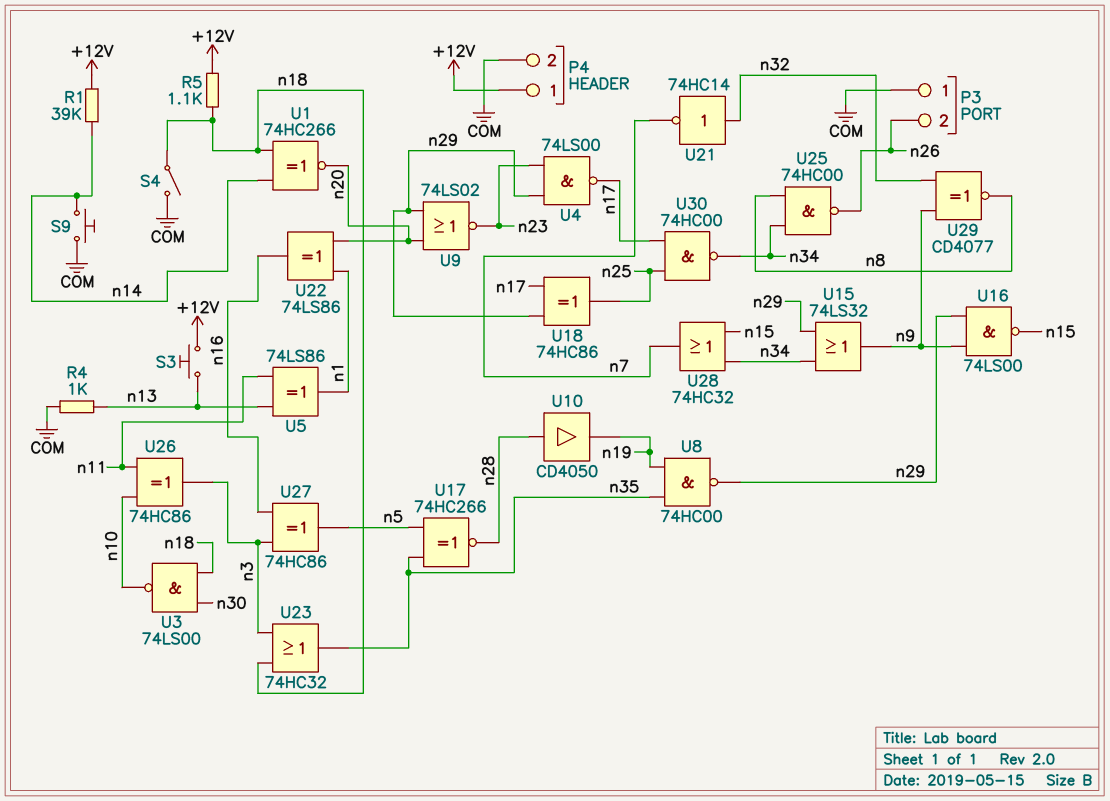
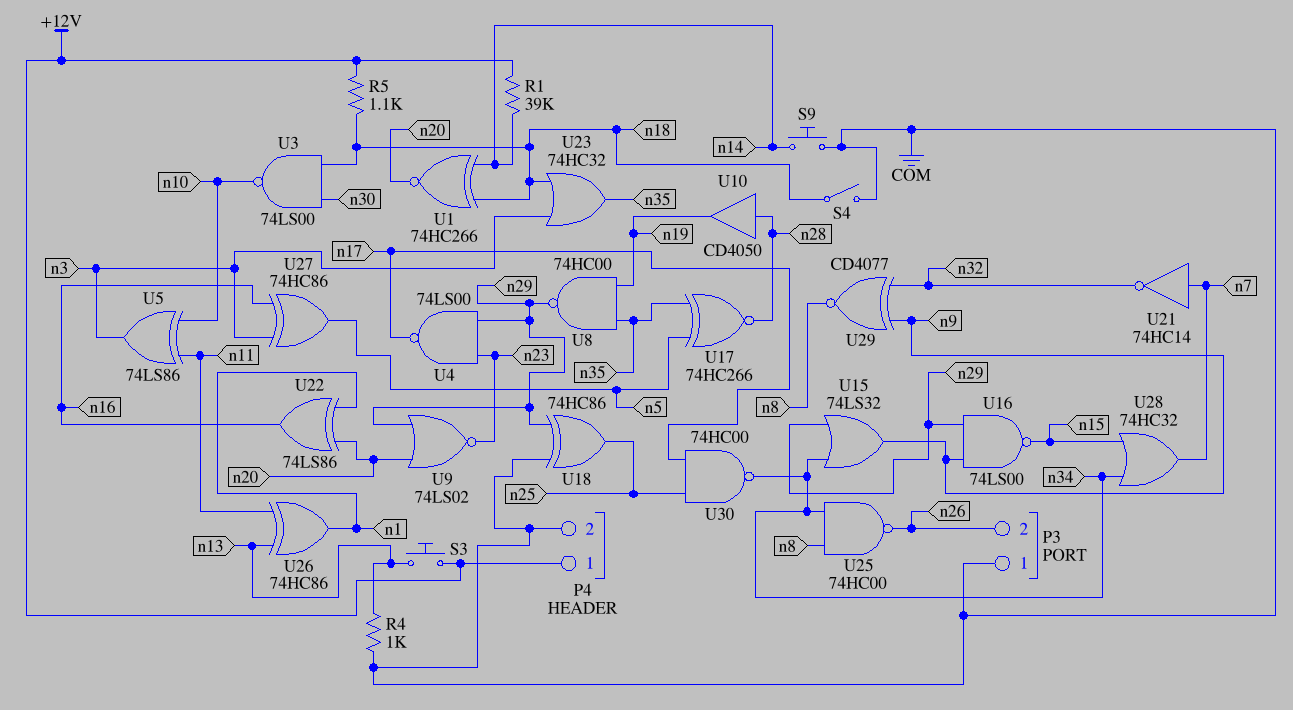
U5: XOR 74LS86 (in n11, in n13, out n1) -> XOR 74LS86 (in n10, in n11, out n3)
U18: XOR 74HC86 (in n17, in n29, out n25) -> XOR 74HC86 (in COM, in n29, out n25)
U21: NOT 74HC14 (in n32, out n7) -> NOT 74HC14 (in n7, out n32)
U26: XOR 74HC86 (in n10, in n11, out n3) -> XOR 74HC86 (in n11, in n13, out n1)

